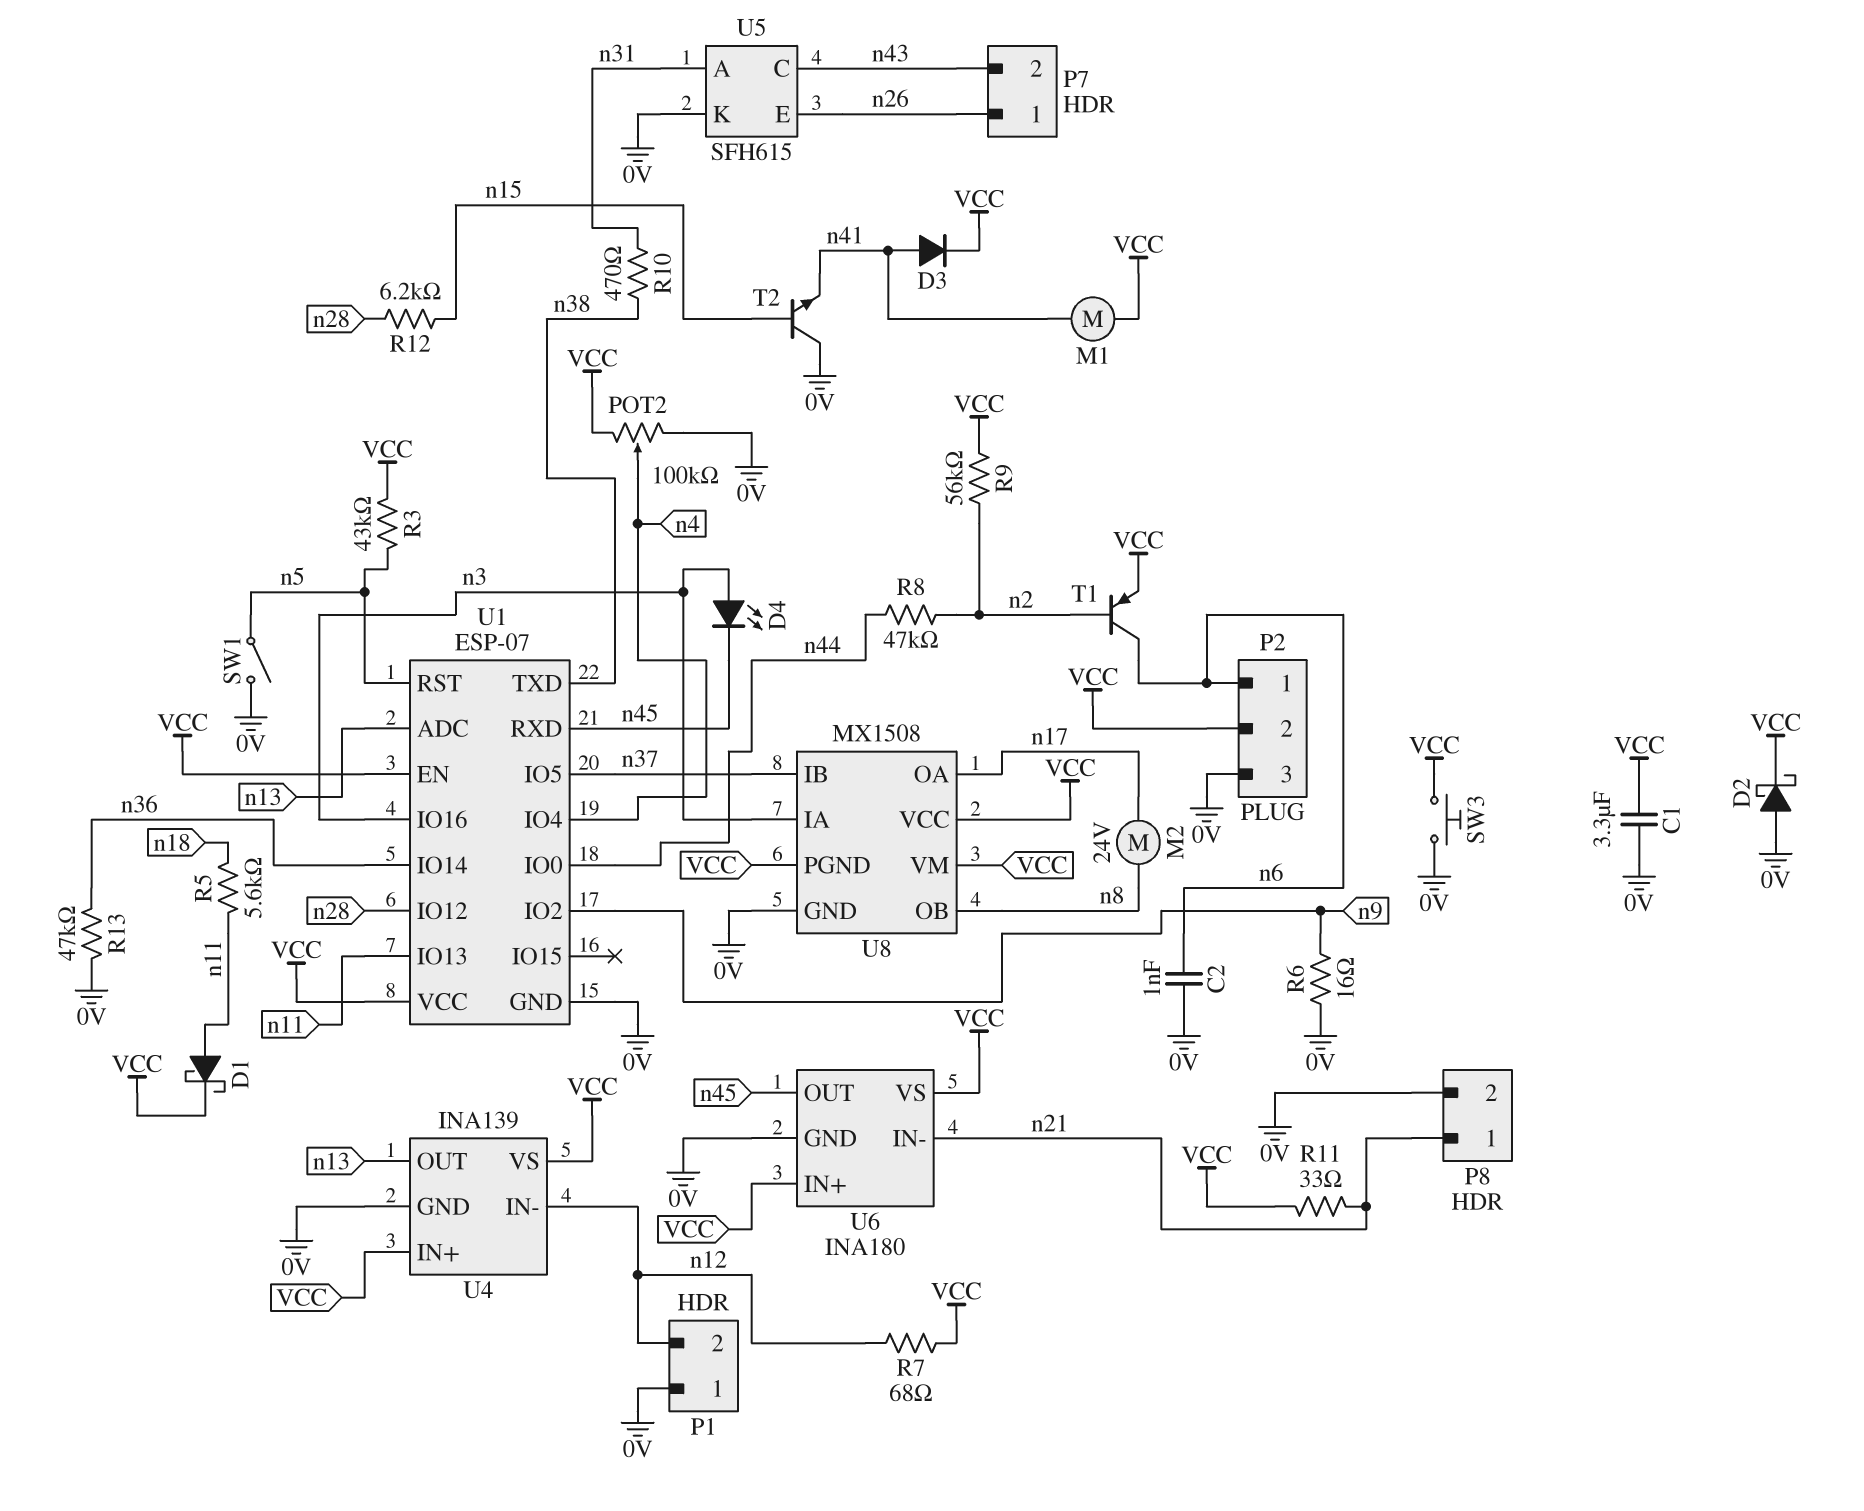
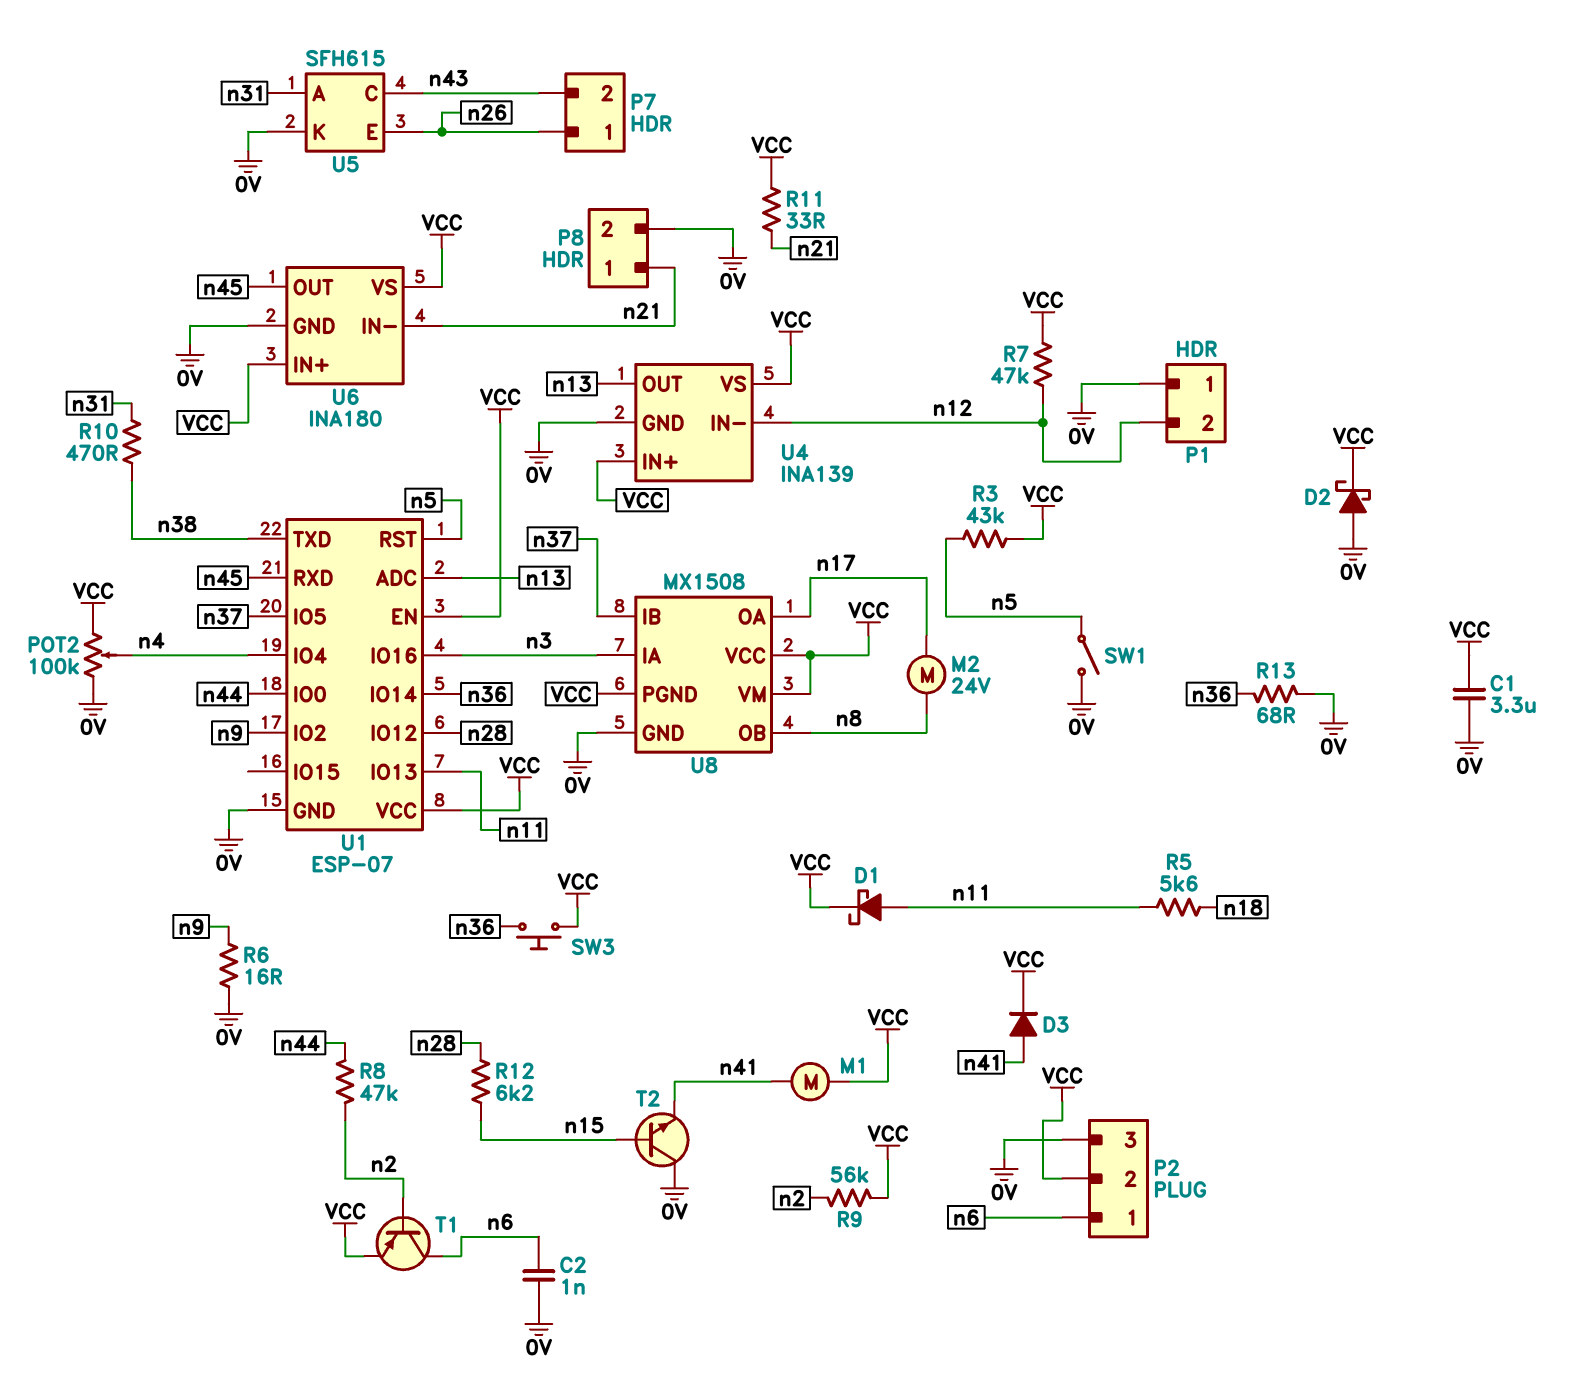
D4: LED (A n3, K n45) -> none
R7: 68 (VCC, n12) -> 47k (VCC, n12)
R13: 47k (0V, n36) -> 68 (0V, n36)
SW3: button (0V, VCC) -> button (VCC, n36)

